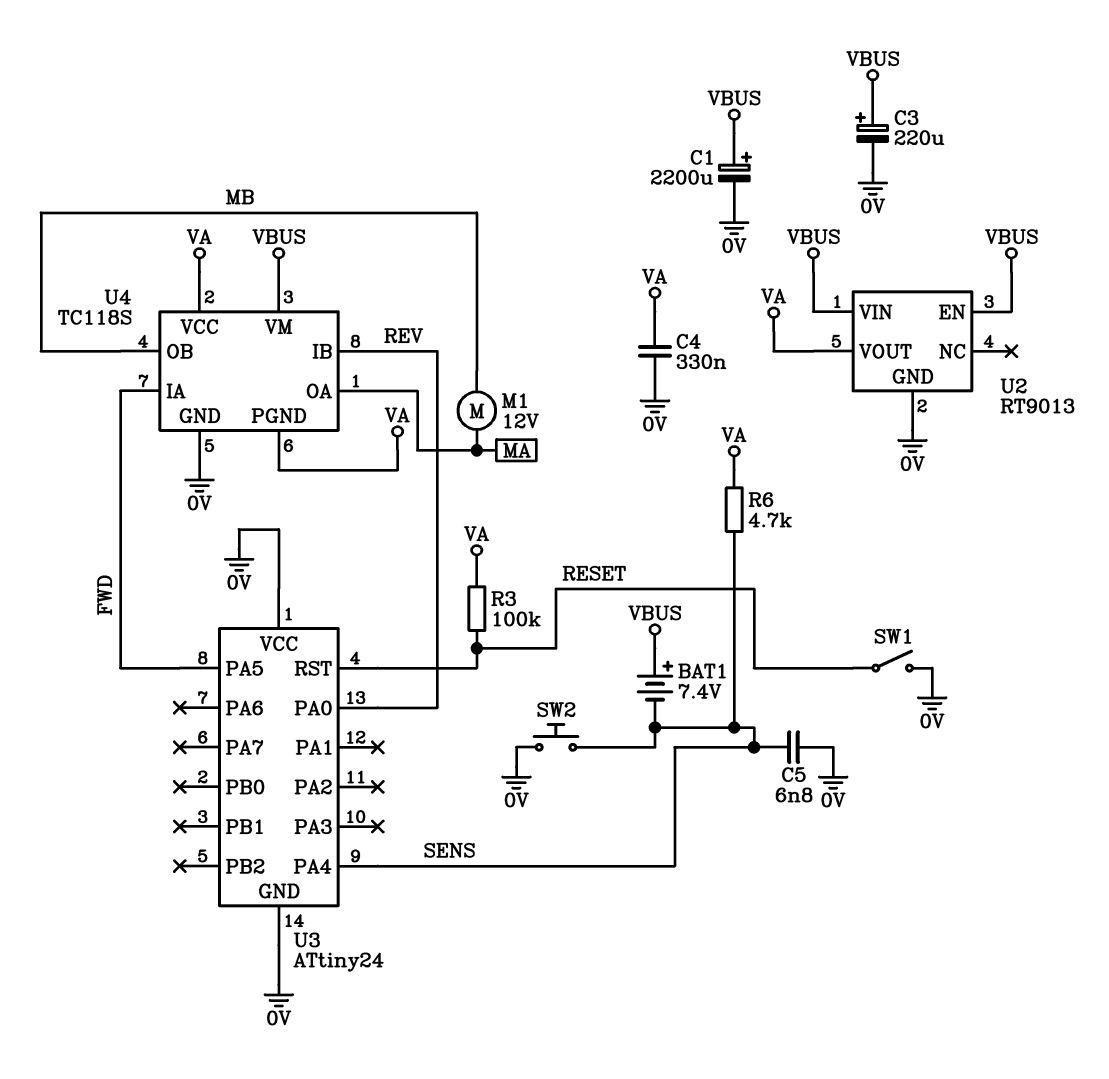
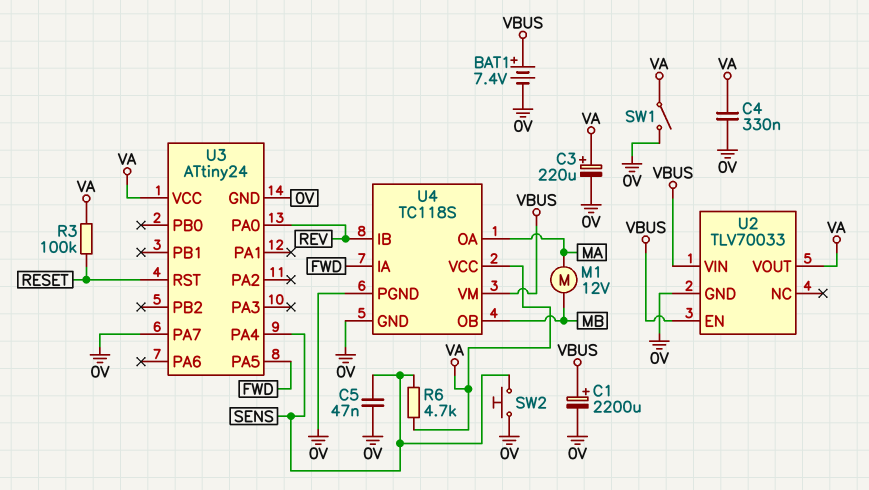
BAT1: 7.4V (plus VBUS, minus SENS) -> 7.4V (plus VBUS, minus 0V)
C3: 220uF (plus VBUS, minus 0V) -> 220uF (plus VA, minus 0V)
C5: 6.8nF (0V, SENS) -> 47nF (0V, SENS)
SW1: switch (0V, RESET) -> switch (0V, VA)
U2: RT9013 -> TLV70033
U3 pin PA7: none -> 0V
U3 pin VCC: 0V -> VA
U4 pin PGND: VA -> 0V

